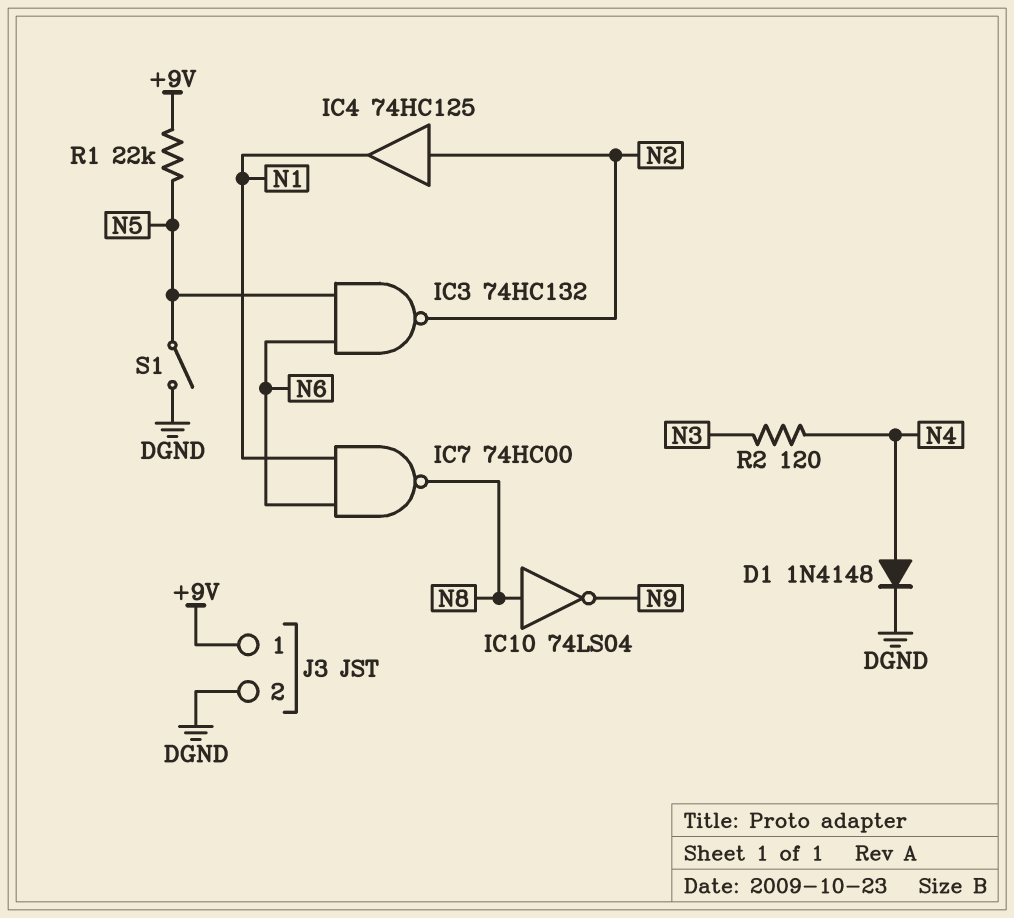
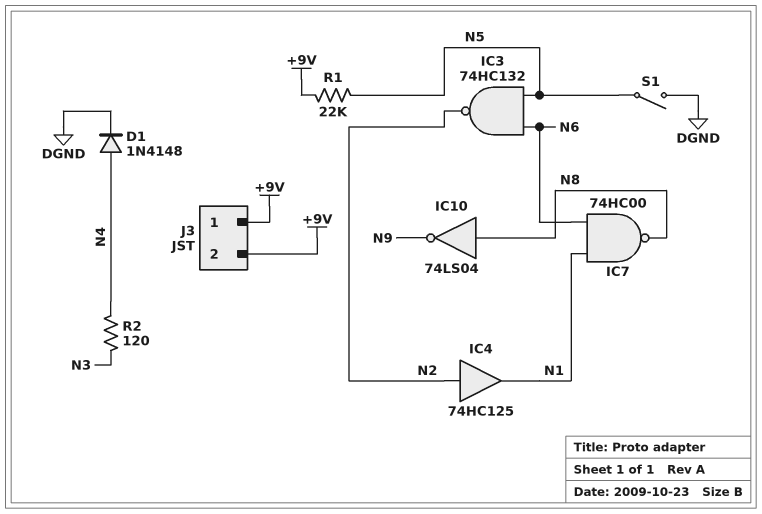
J3 pin 2: DGND -> +9V

